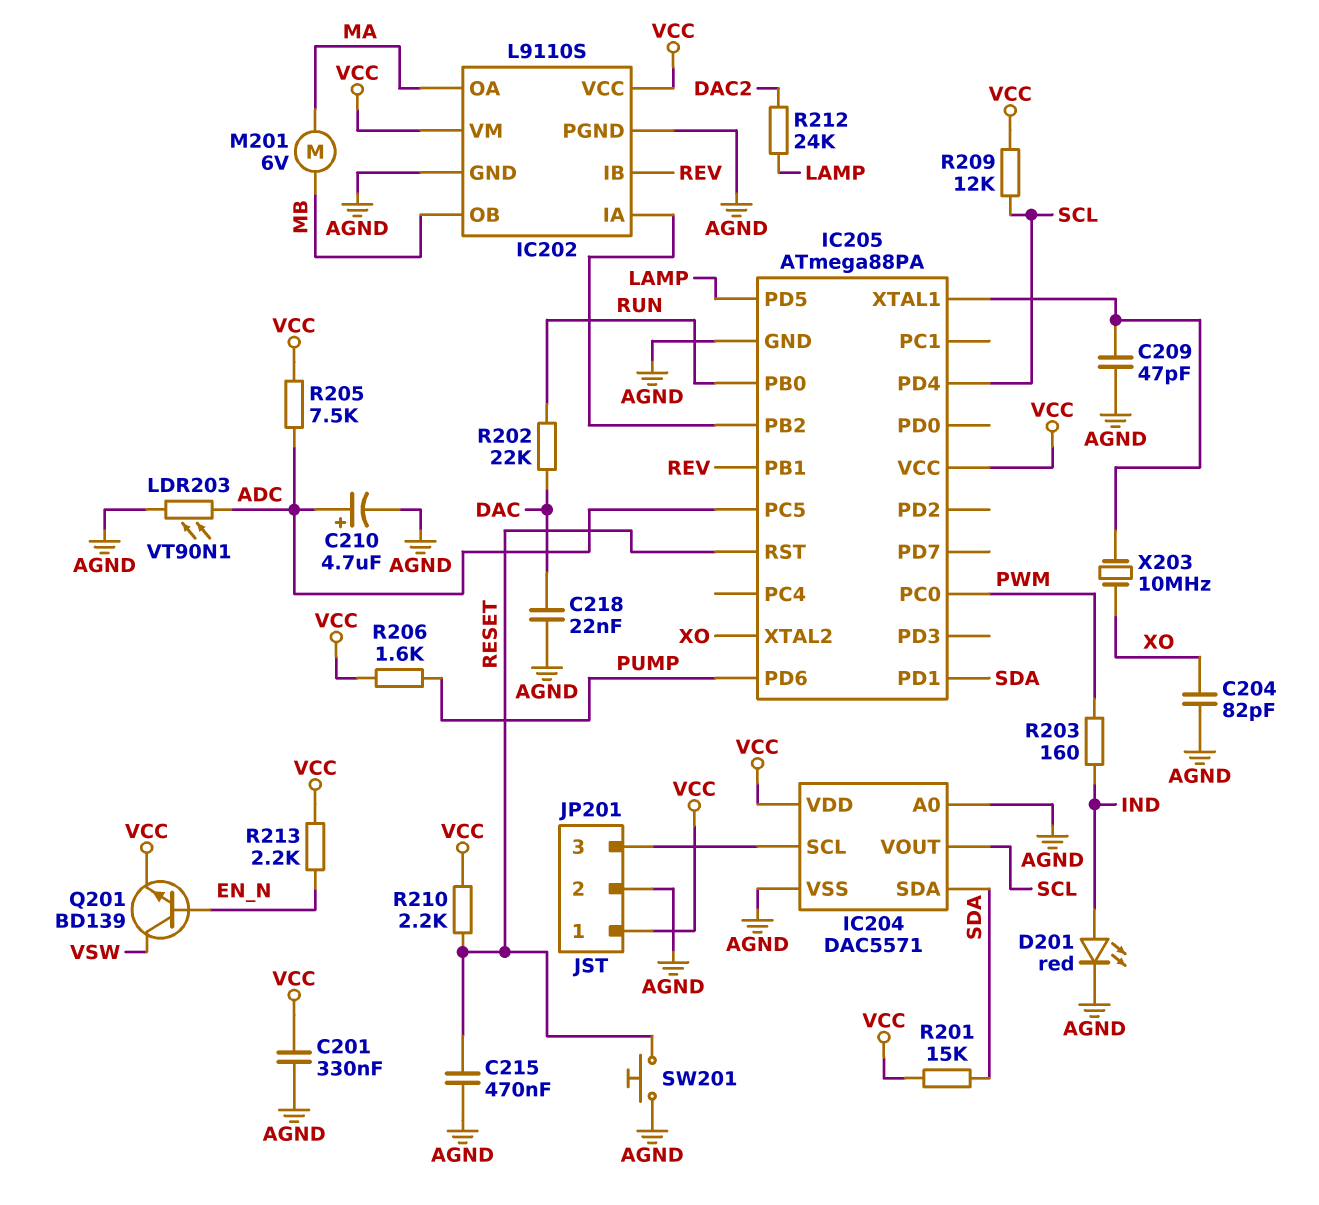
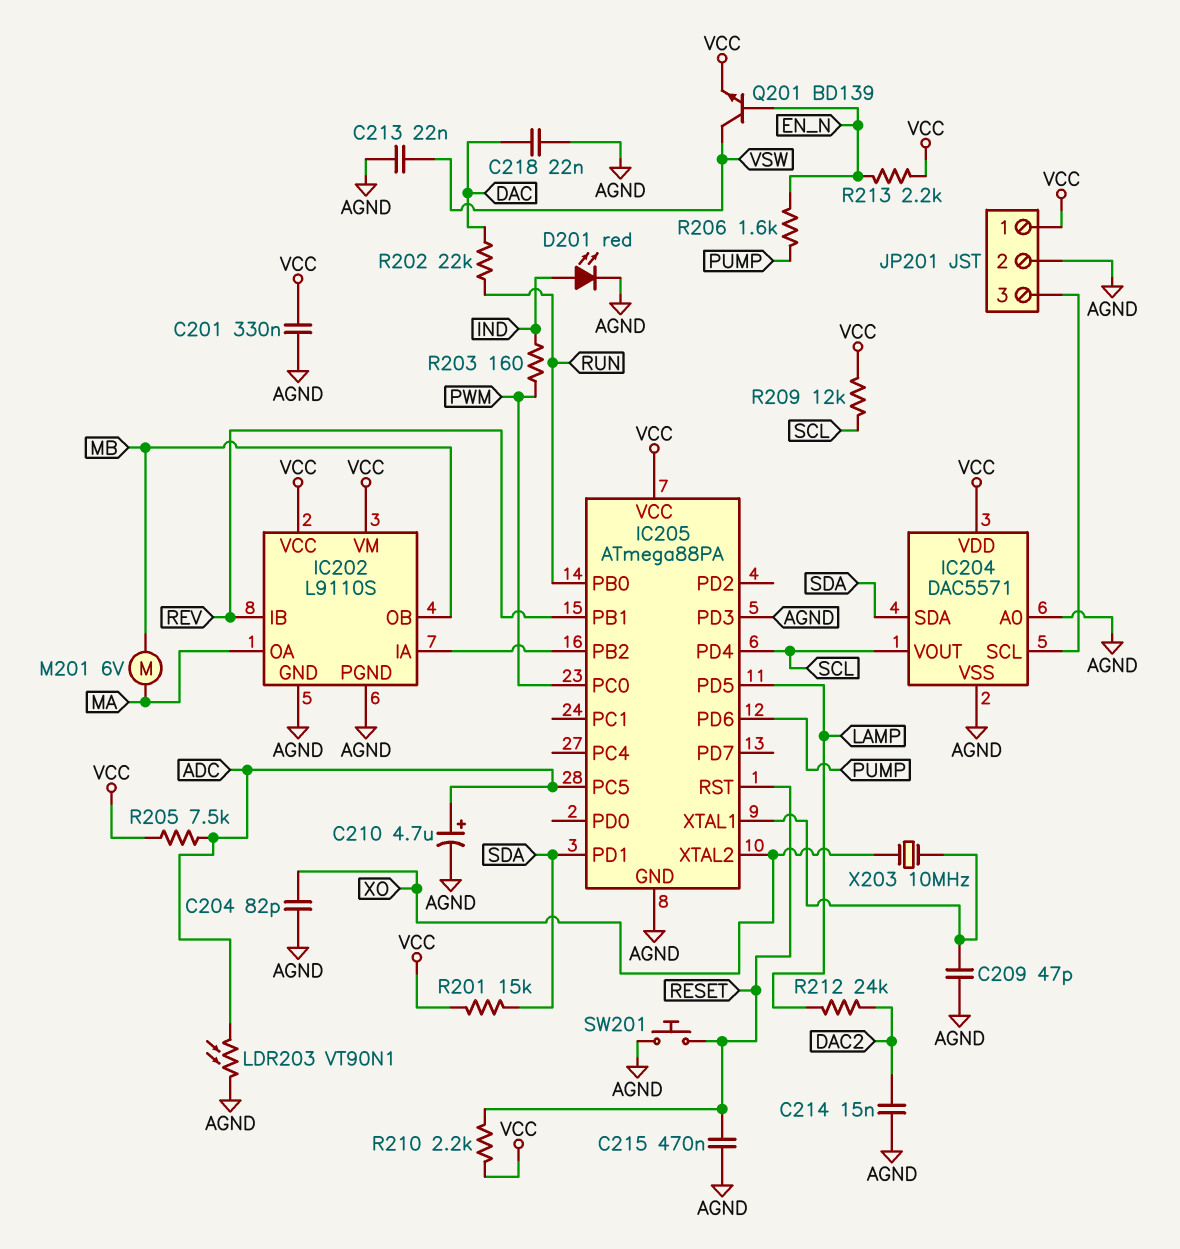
C213: none -> 22nF (AGND, VSW)
C214: none -> 15nF (AGND, DAC2)
IC205 pin PD3: none -> AGND
R206: 1.6k (PUMP, VCC) -> 1.6k (EN_N, PUMP)

